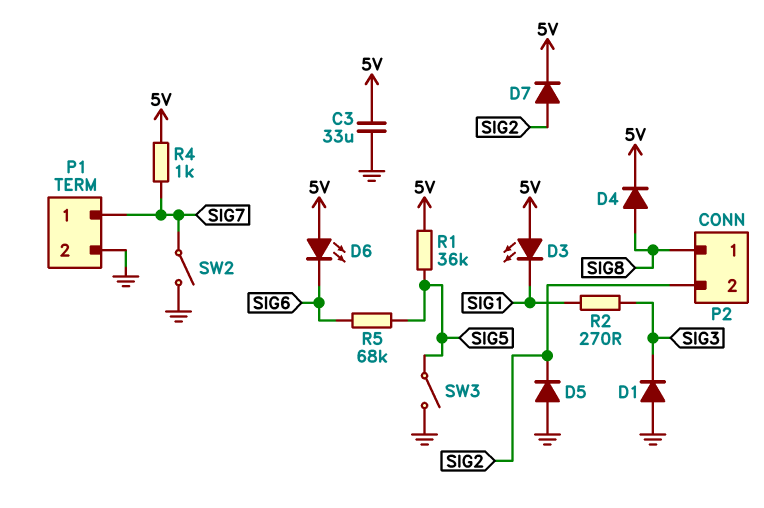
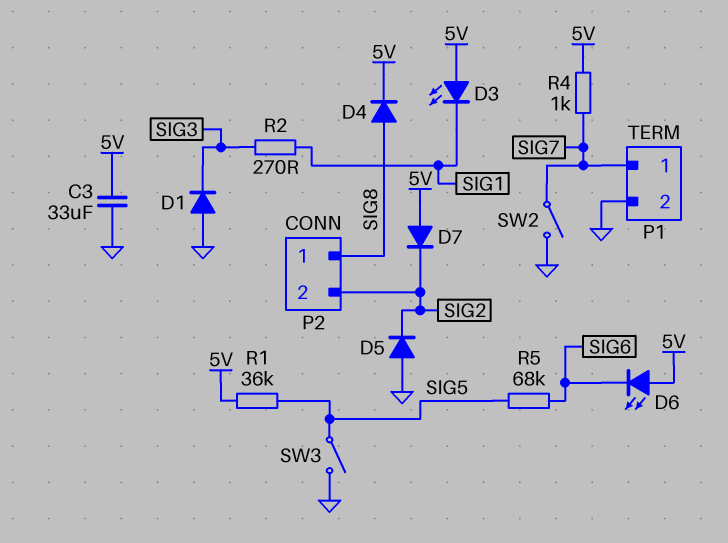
D7: diode (A SIG2, K 5V) -> diode (A 5V, K SIG2)

